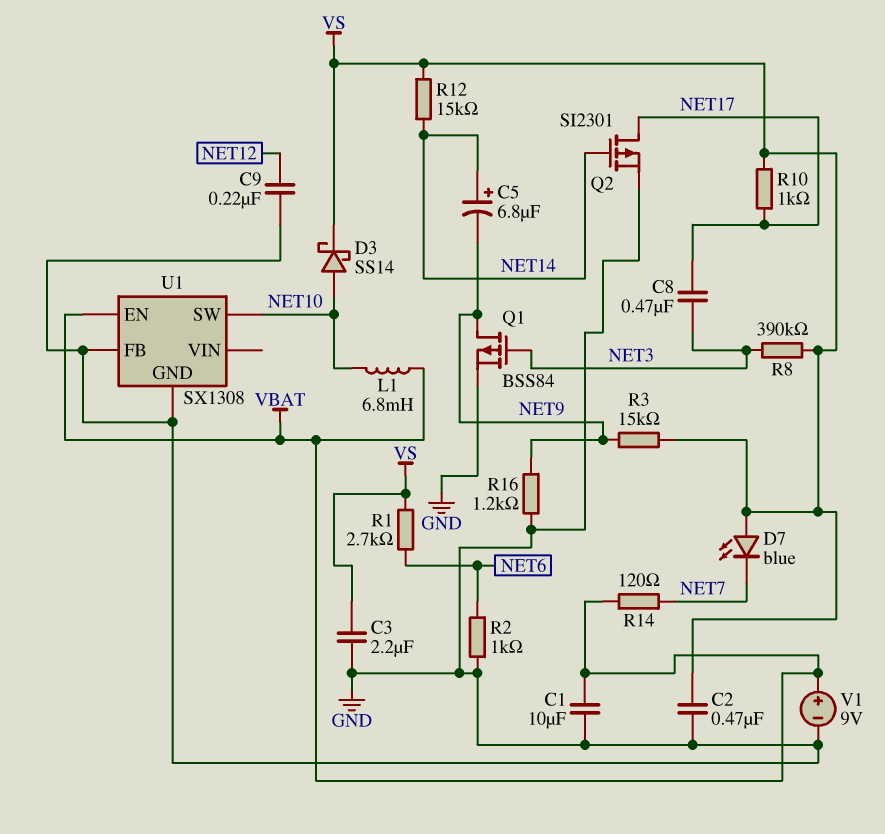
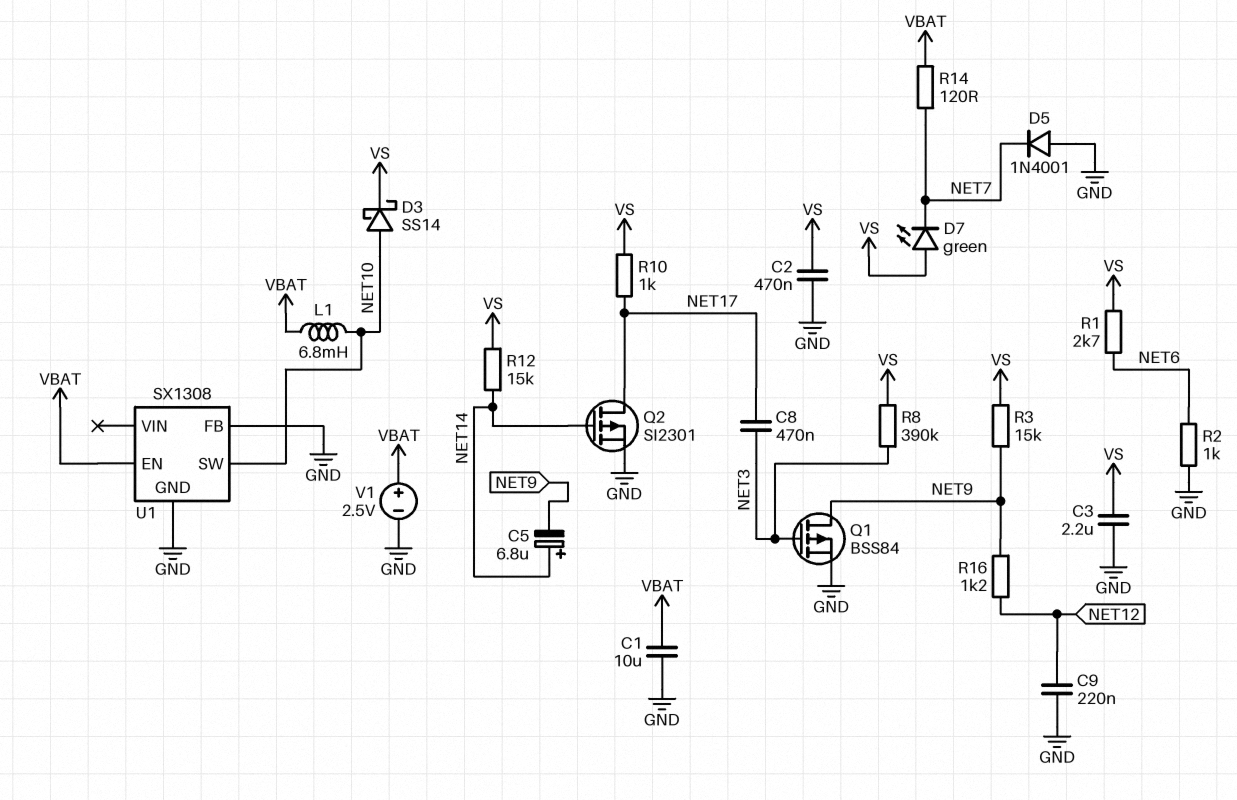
D5: none -> diode 1N4001 (A GND, K NET7)
D7: LED blue (A VS, K NET7) -> LED green (A VS, K NET7)
R16: 1.2k (GND, NET9) -> 1.2k (NET9, NET12)
V1: 9V (plus VBAT, minus GND) -> 2.5V (plus VBAT, minus GND)

